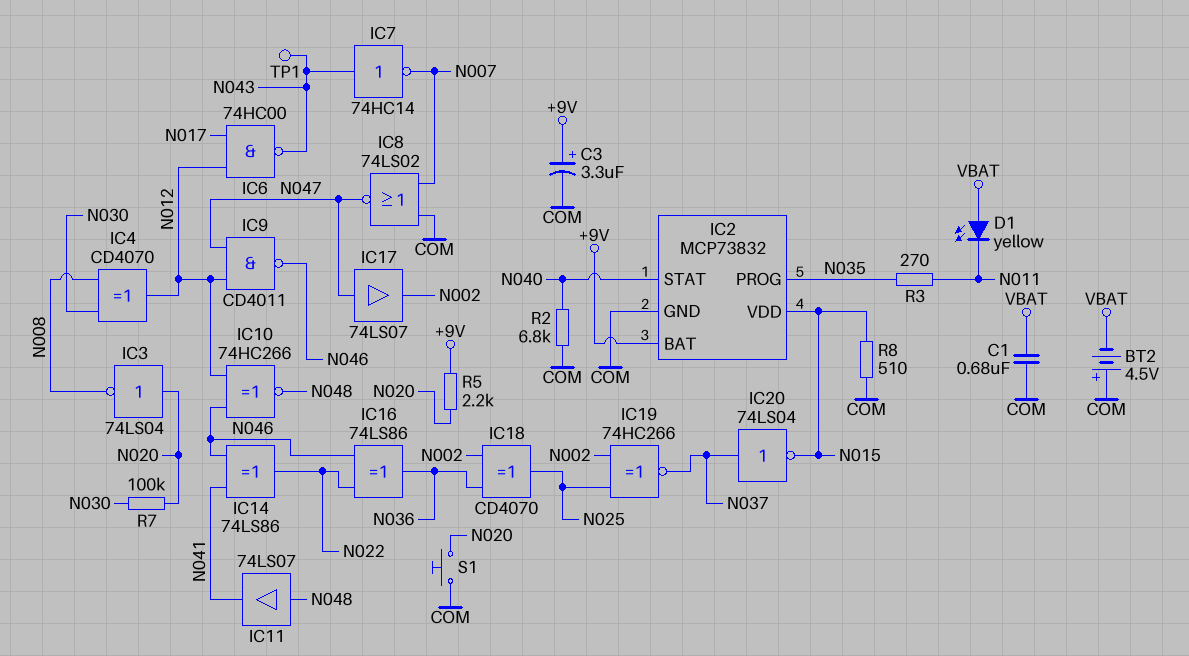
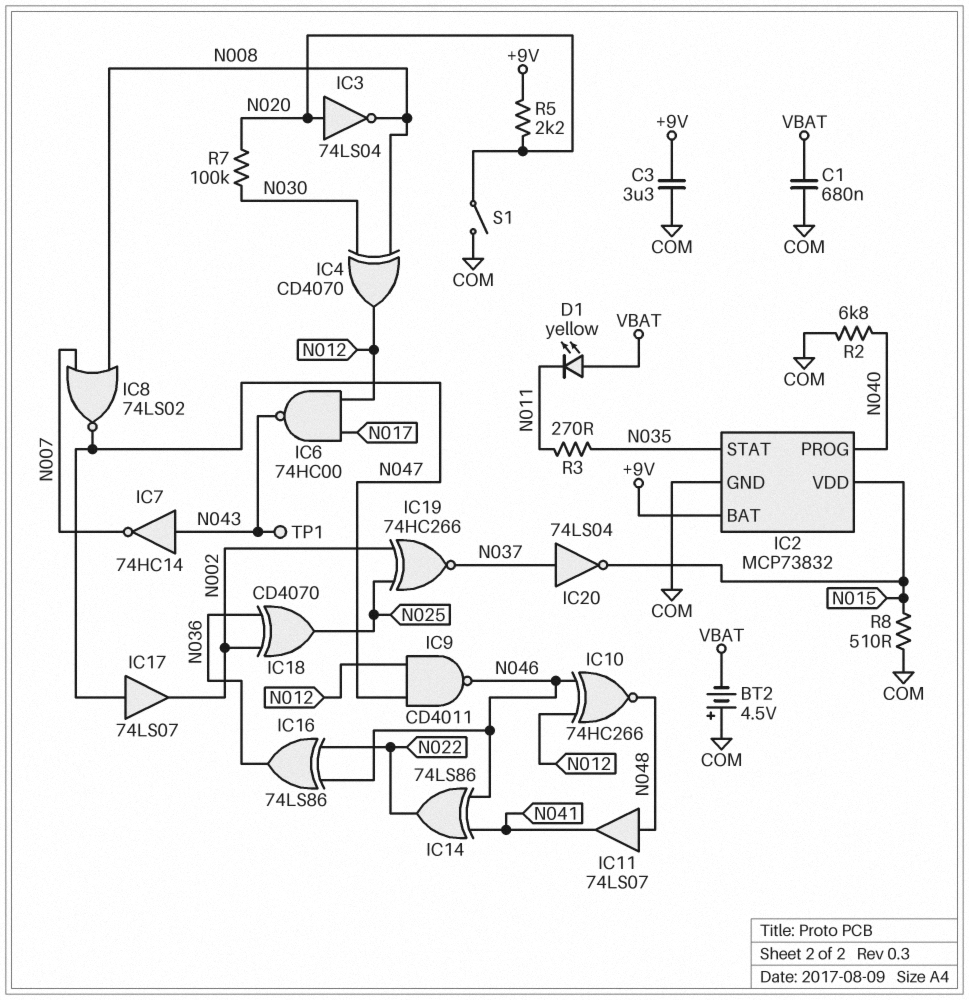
C3: 3.3uF (plus +9V, minus COM) -> 3.3uF (+9V, COM)
IC2 pin PROG: N035 -> N040
IC2 pin STAT: N040 -> N035
IC8: NOR 74LS02 (in COM, in N007, out N047) -> NOR 74LS02 (in N007, in N008, out N047)
S1: button (COM, N020) -> switch (COM, N020)

